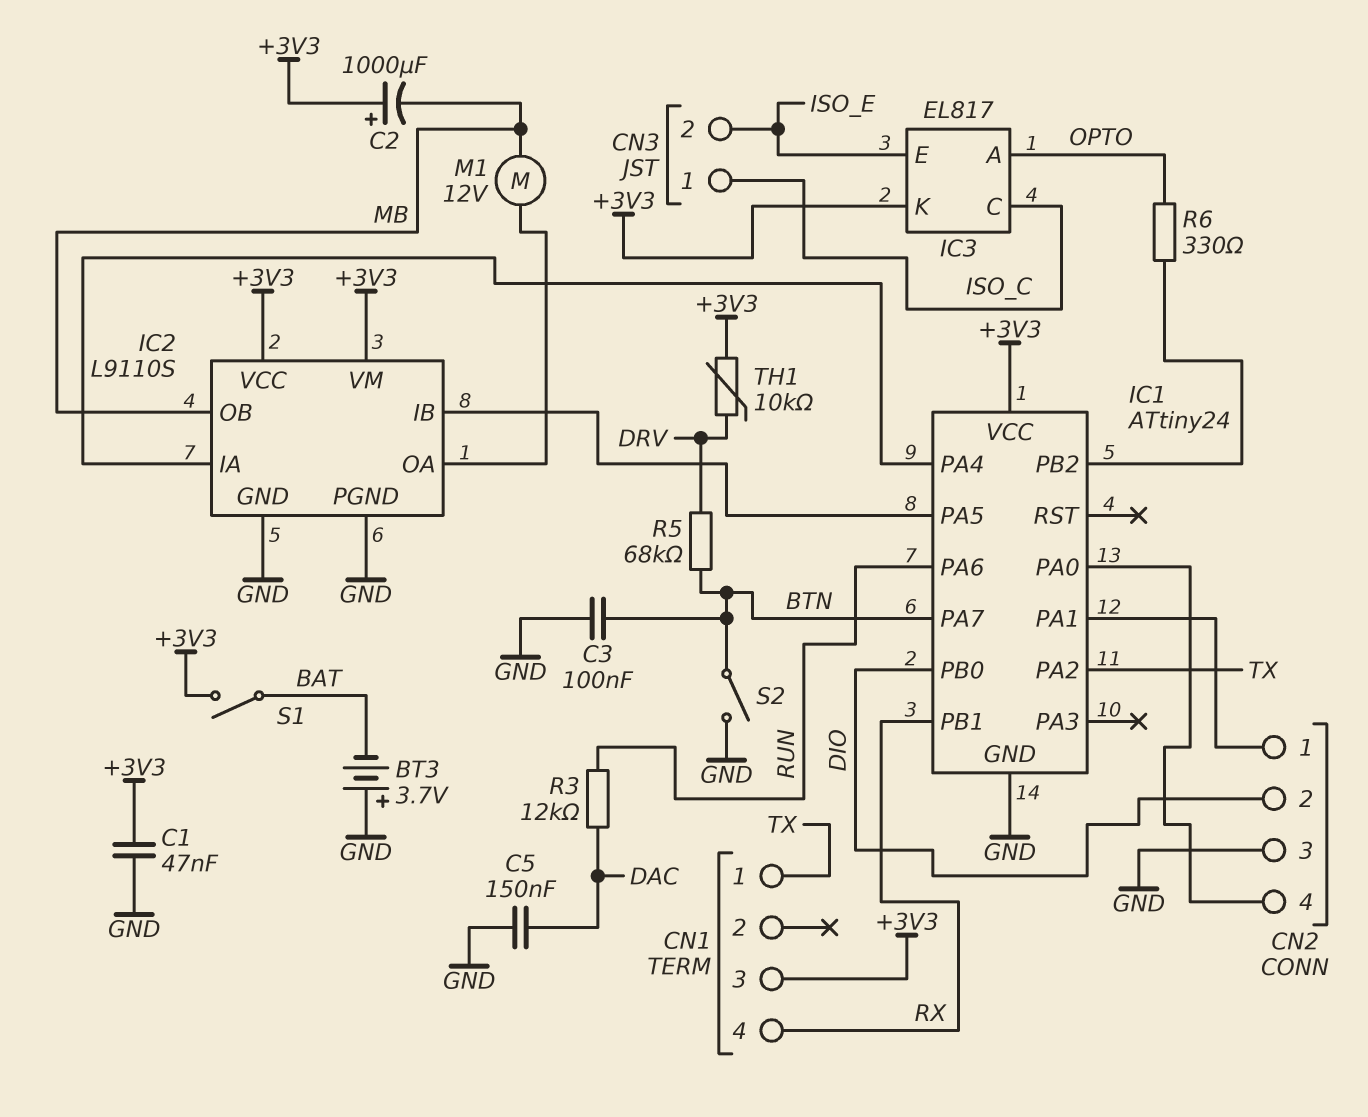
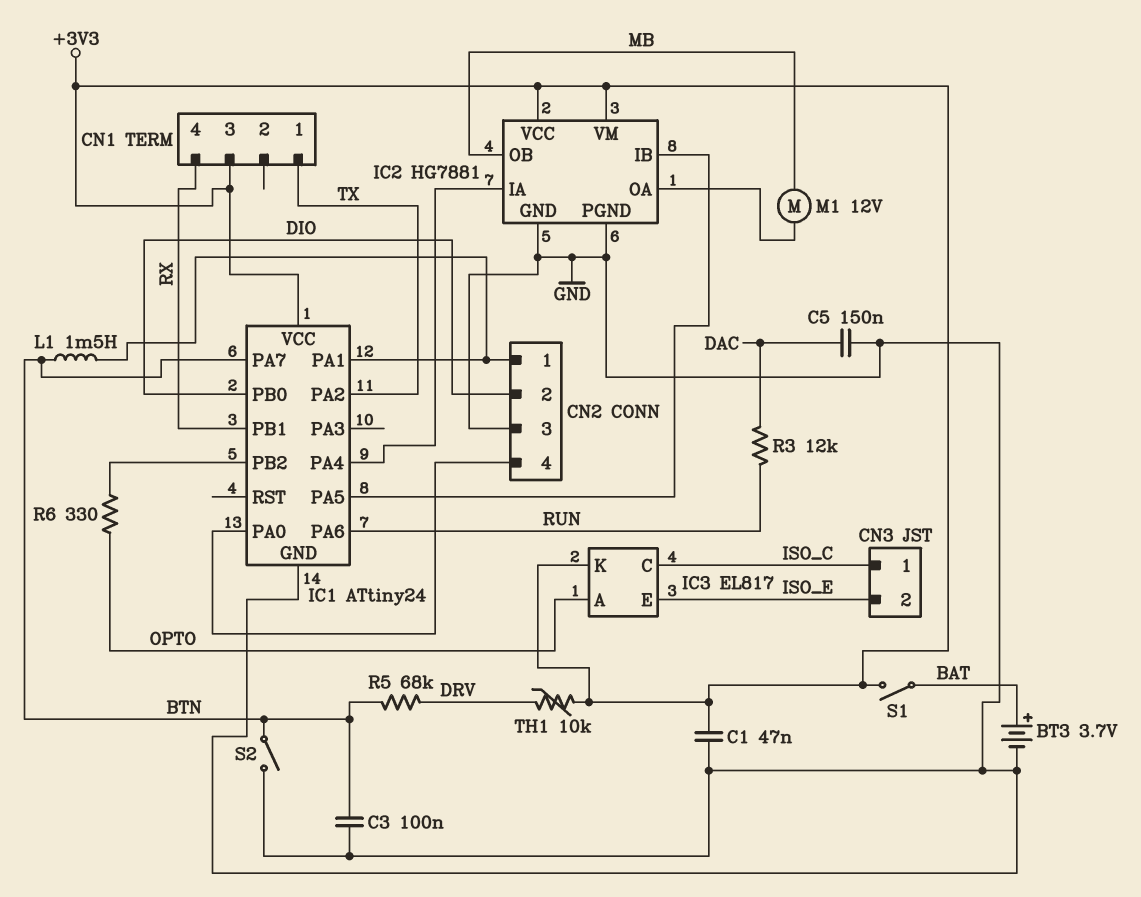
BT3: 3.7V (plus GND, minus BAT) -> 3.7V (plus BAT, minus GND)
C2: 1000uF (plus +3V3, minus MB) -> none
IC2: L9110S -> HG7881
L1: none -> 1.5mH (BTN, CN2/1)

